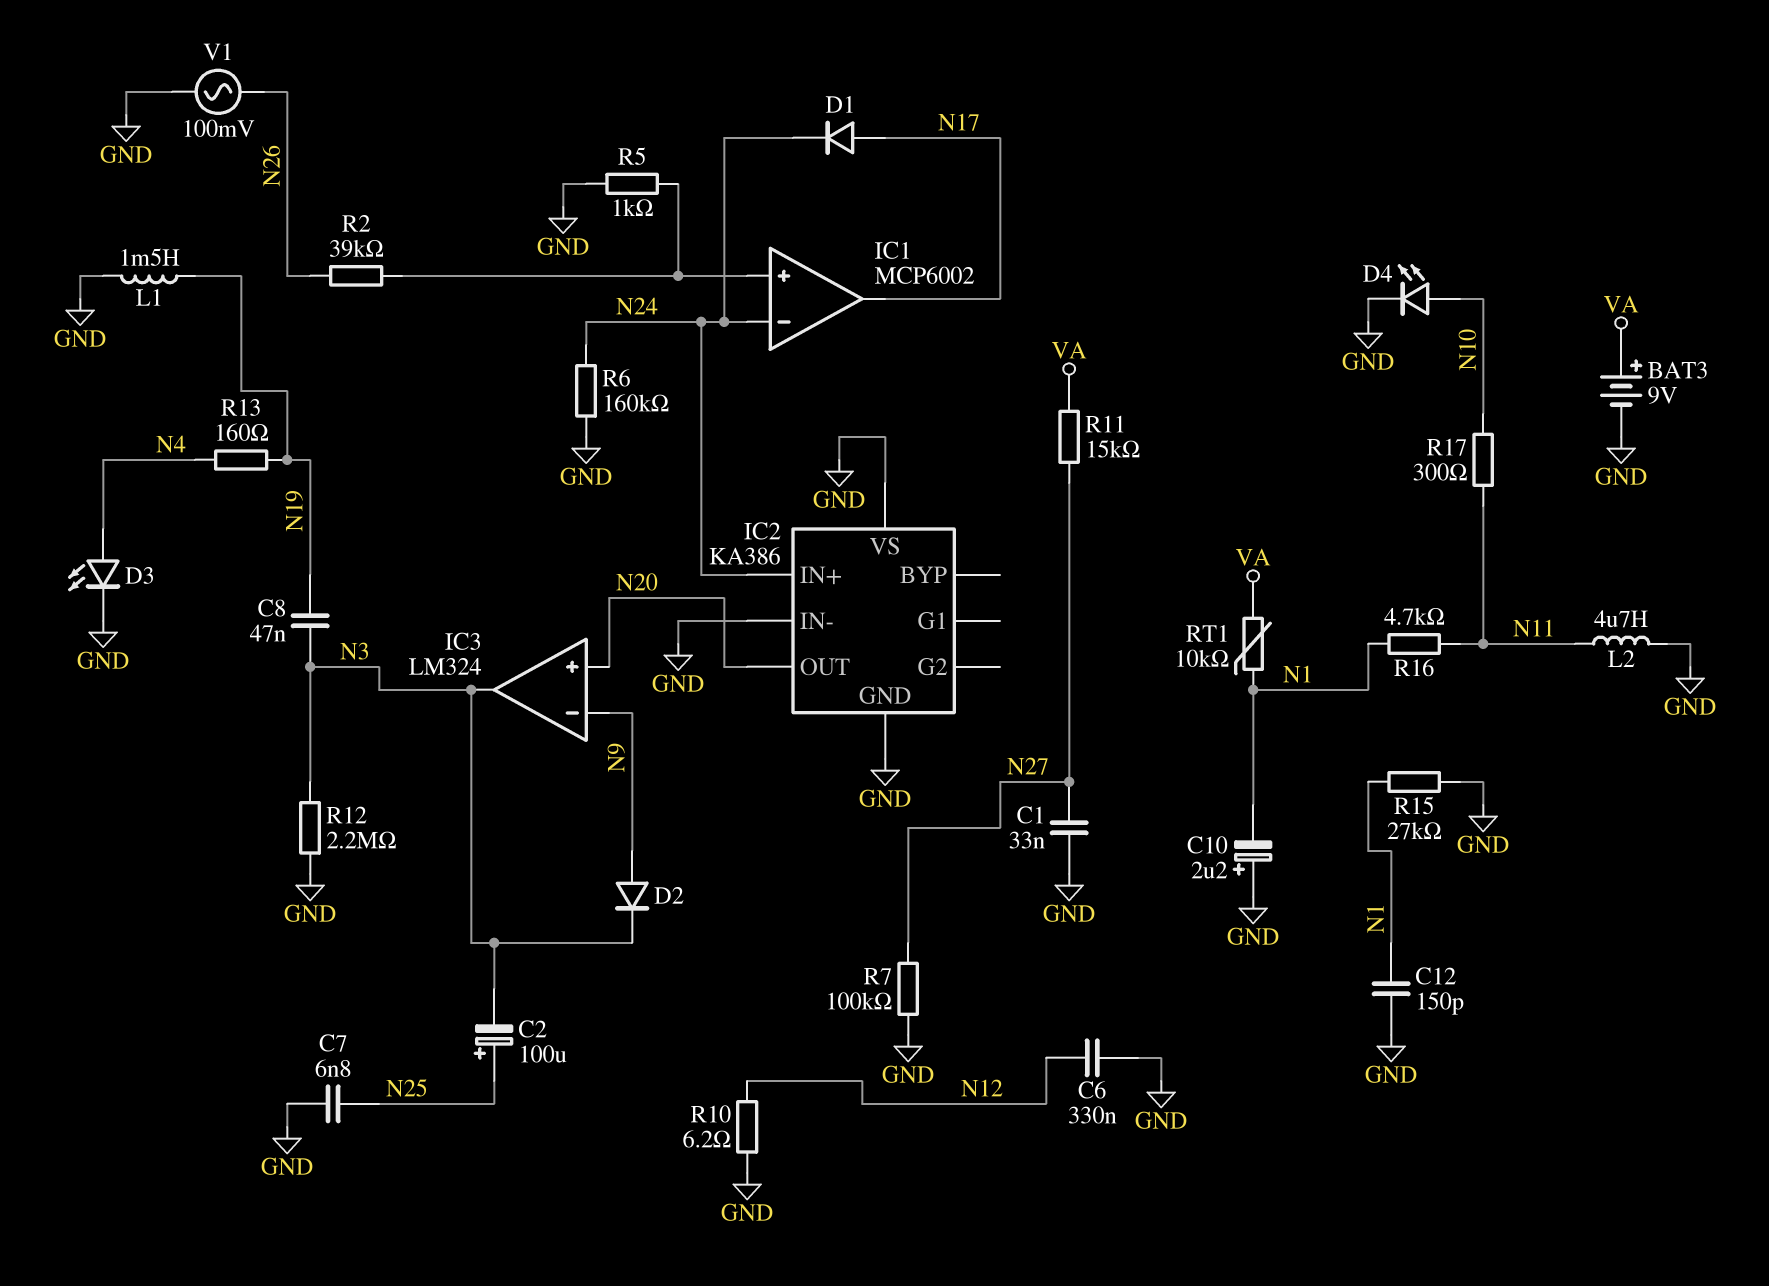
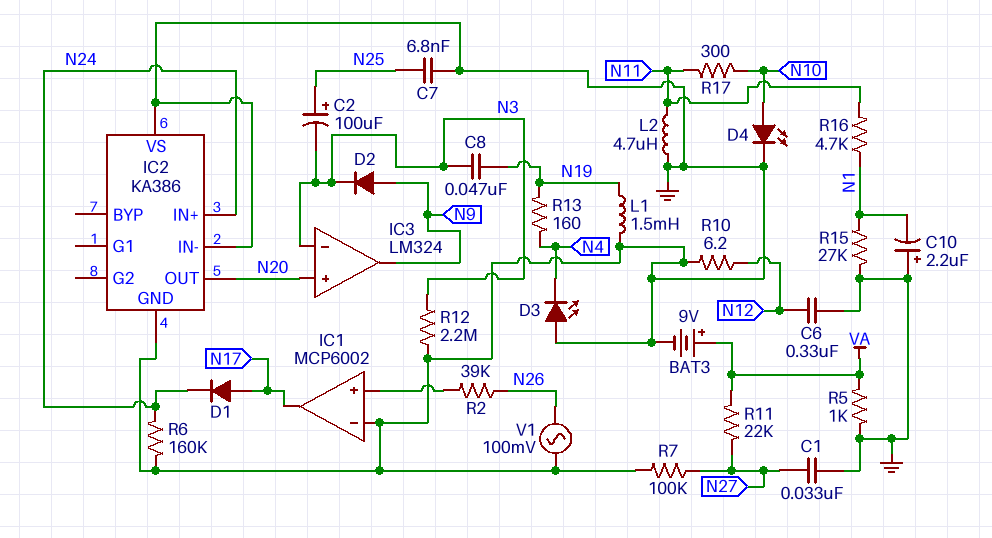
C12: 150pF (GND, N1) -> none
D3: LED (A N4, K GND) -> LED (A GND, K N4)
IC1 pin in-: N24 -> GND
IC3 pin in-: N9 -> N3
IC3 pin out: N3 -> N9
R5: 1k (GND, IC1/in+) -> 1k (GND, VA)
R11: 15k (N27, VA) -> 22k (N27, VA)
RT1: 10k (N1, VA) -> none

